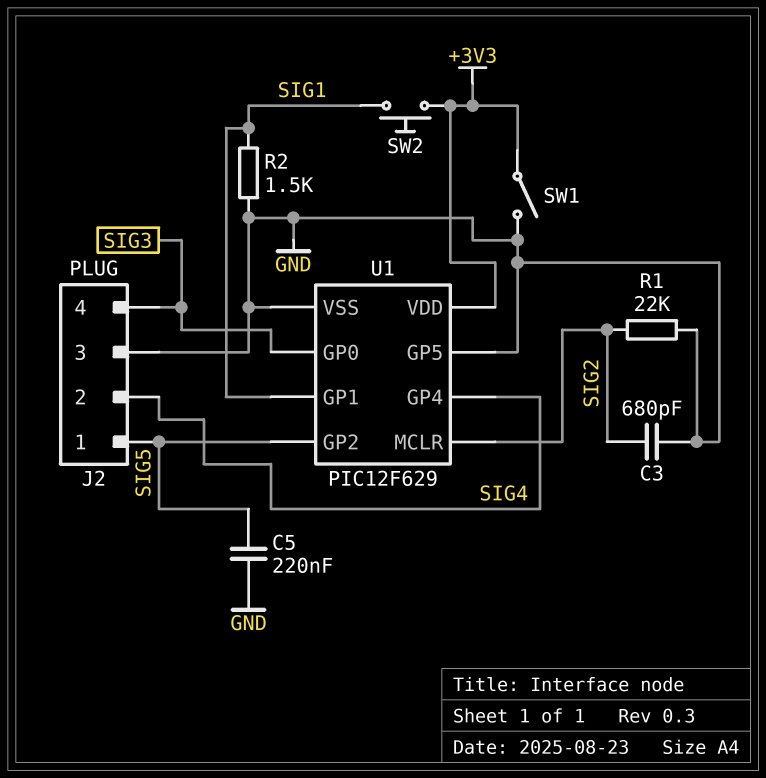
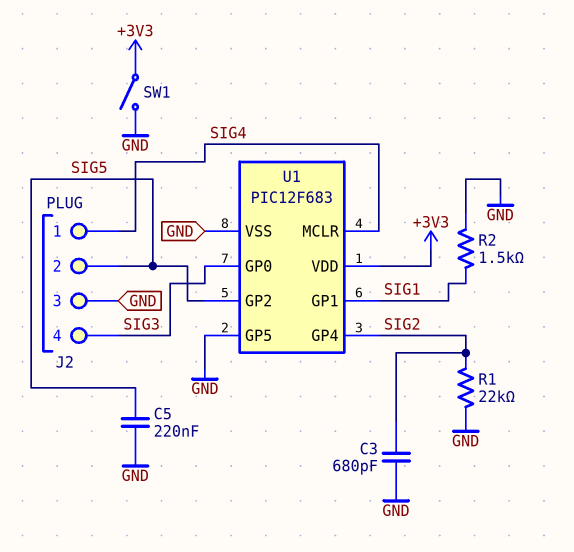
J2 pin 1: SIG5 -> SIG4
J2 pin 2: SIG4 -> SIG5
SW2: button (+3V3, SIG1) -> none
U1: PIC12F629 -> PIC12F683
U1 pin GP4: SIG4 -> SIG2
U1 pin MCLR: SIG2 -> SIG4

